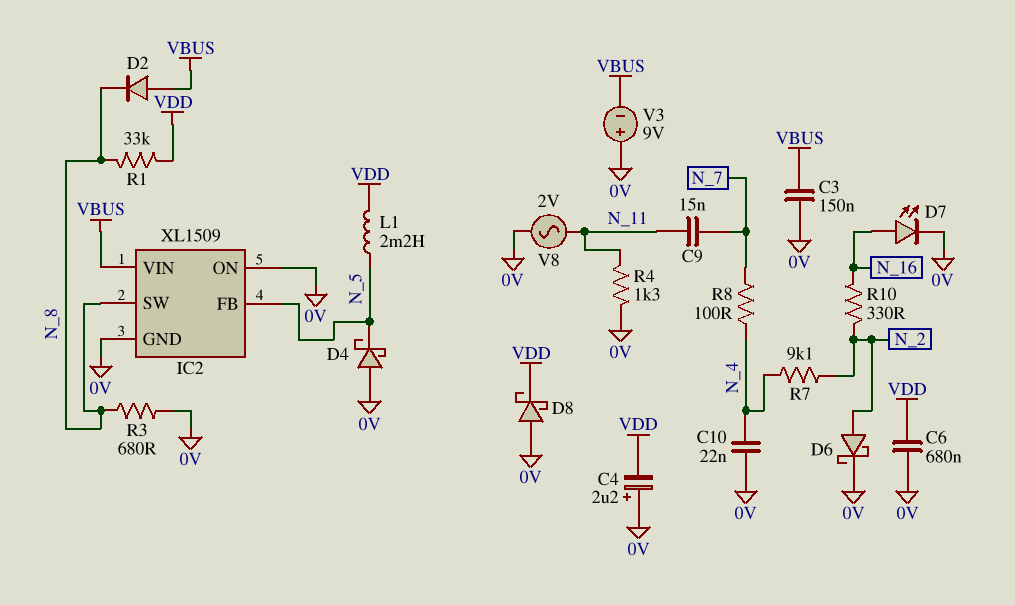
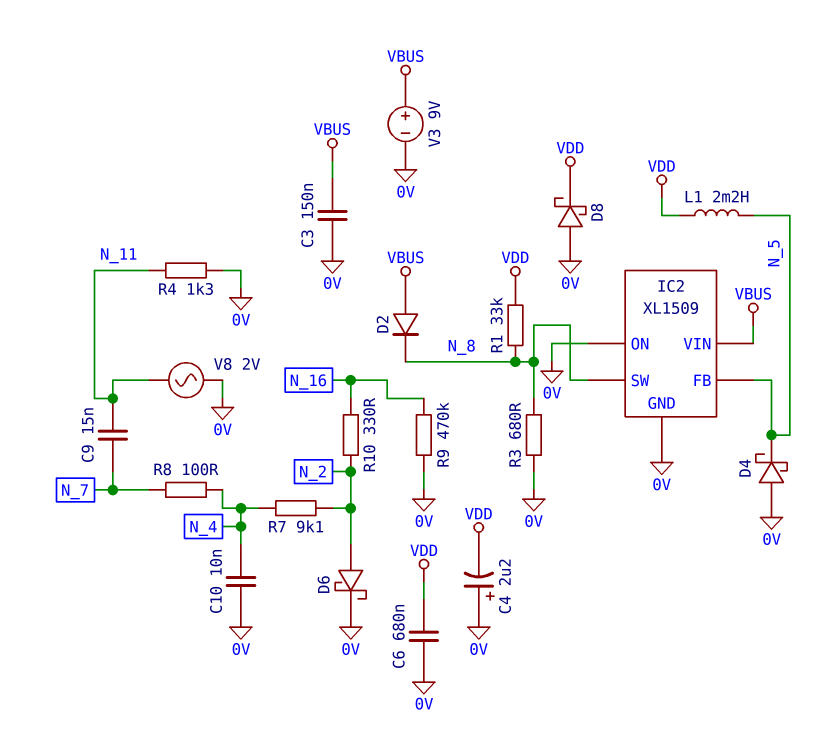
C10: 22nF (0V, N_4) -> 10nF (0V, N_4)
D7: LED (A N_16, K 0V) -> none
R9: none -> 470k (0V, N_16)
V3: 9V (plus 0V, minus VBUS) -> 9V (plus VBUS, minus 0V)

